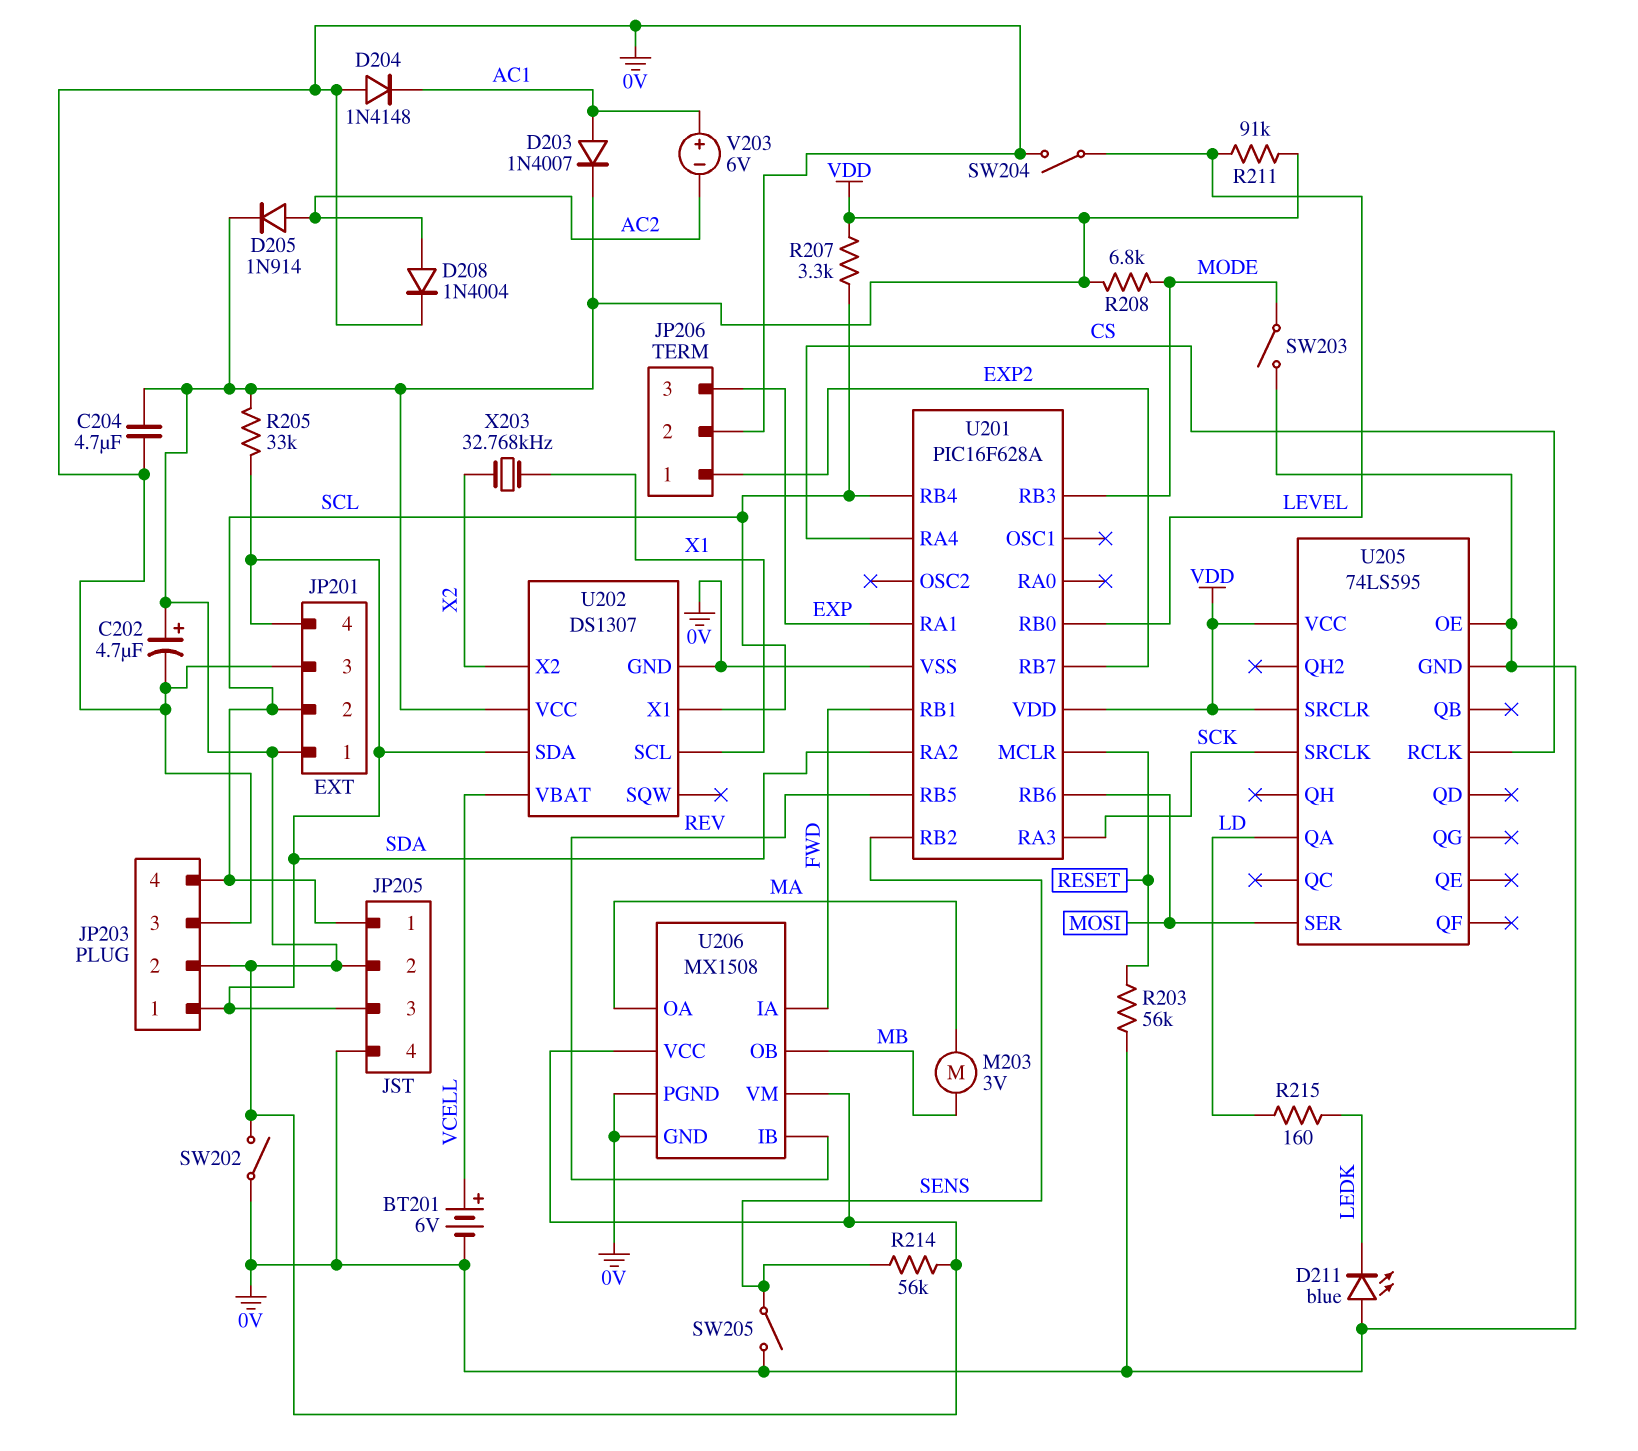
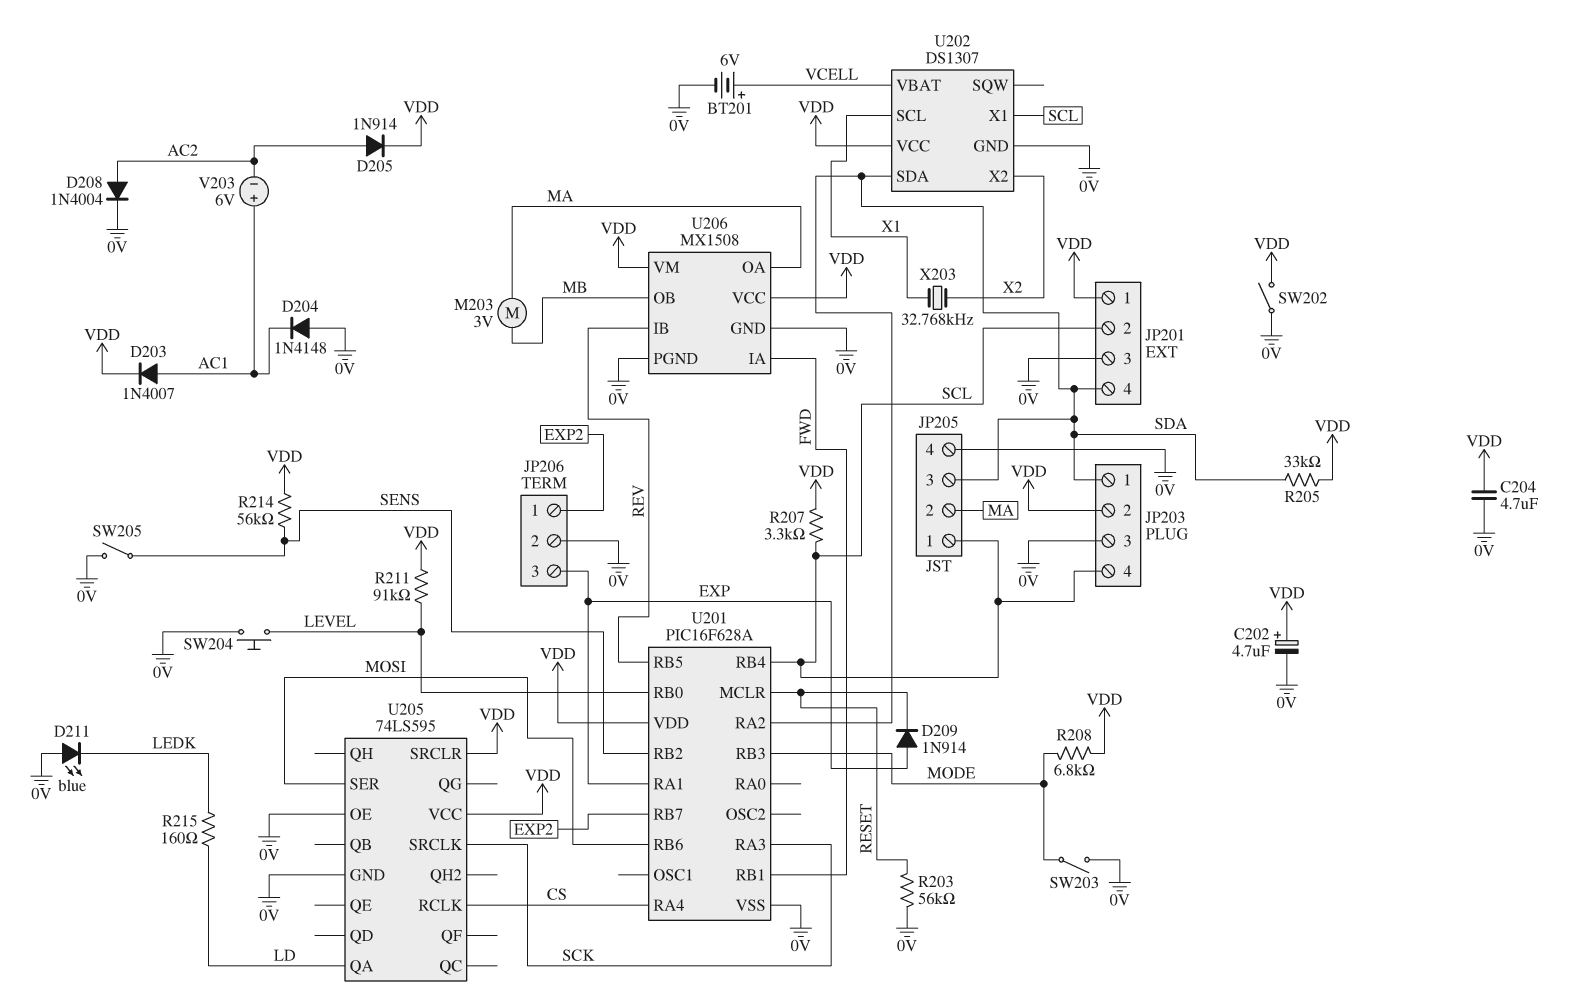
D209: none -> diode 1N914 (A EXP, K RESET)
JP205 pin 2: VDD -> MA
SW204: switch (0V, LEVEL) -> button (0V, LEVEL)

